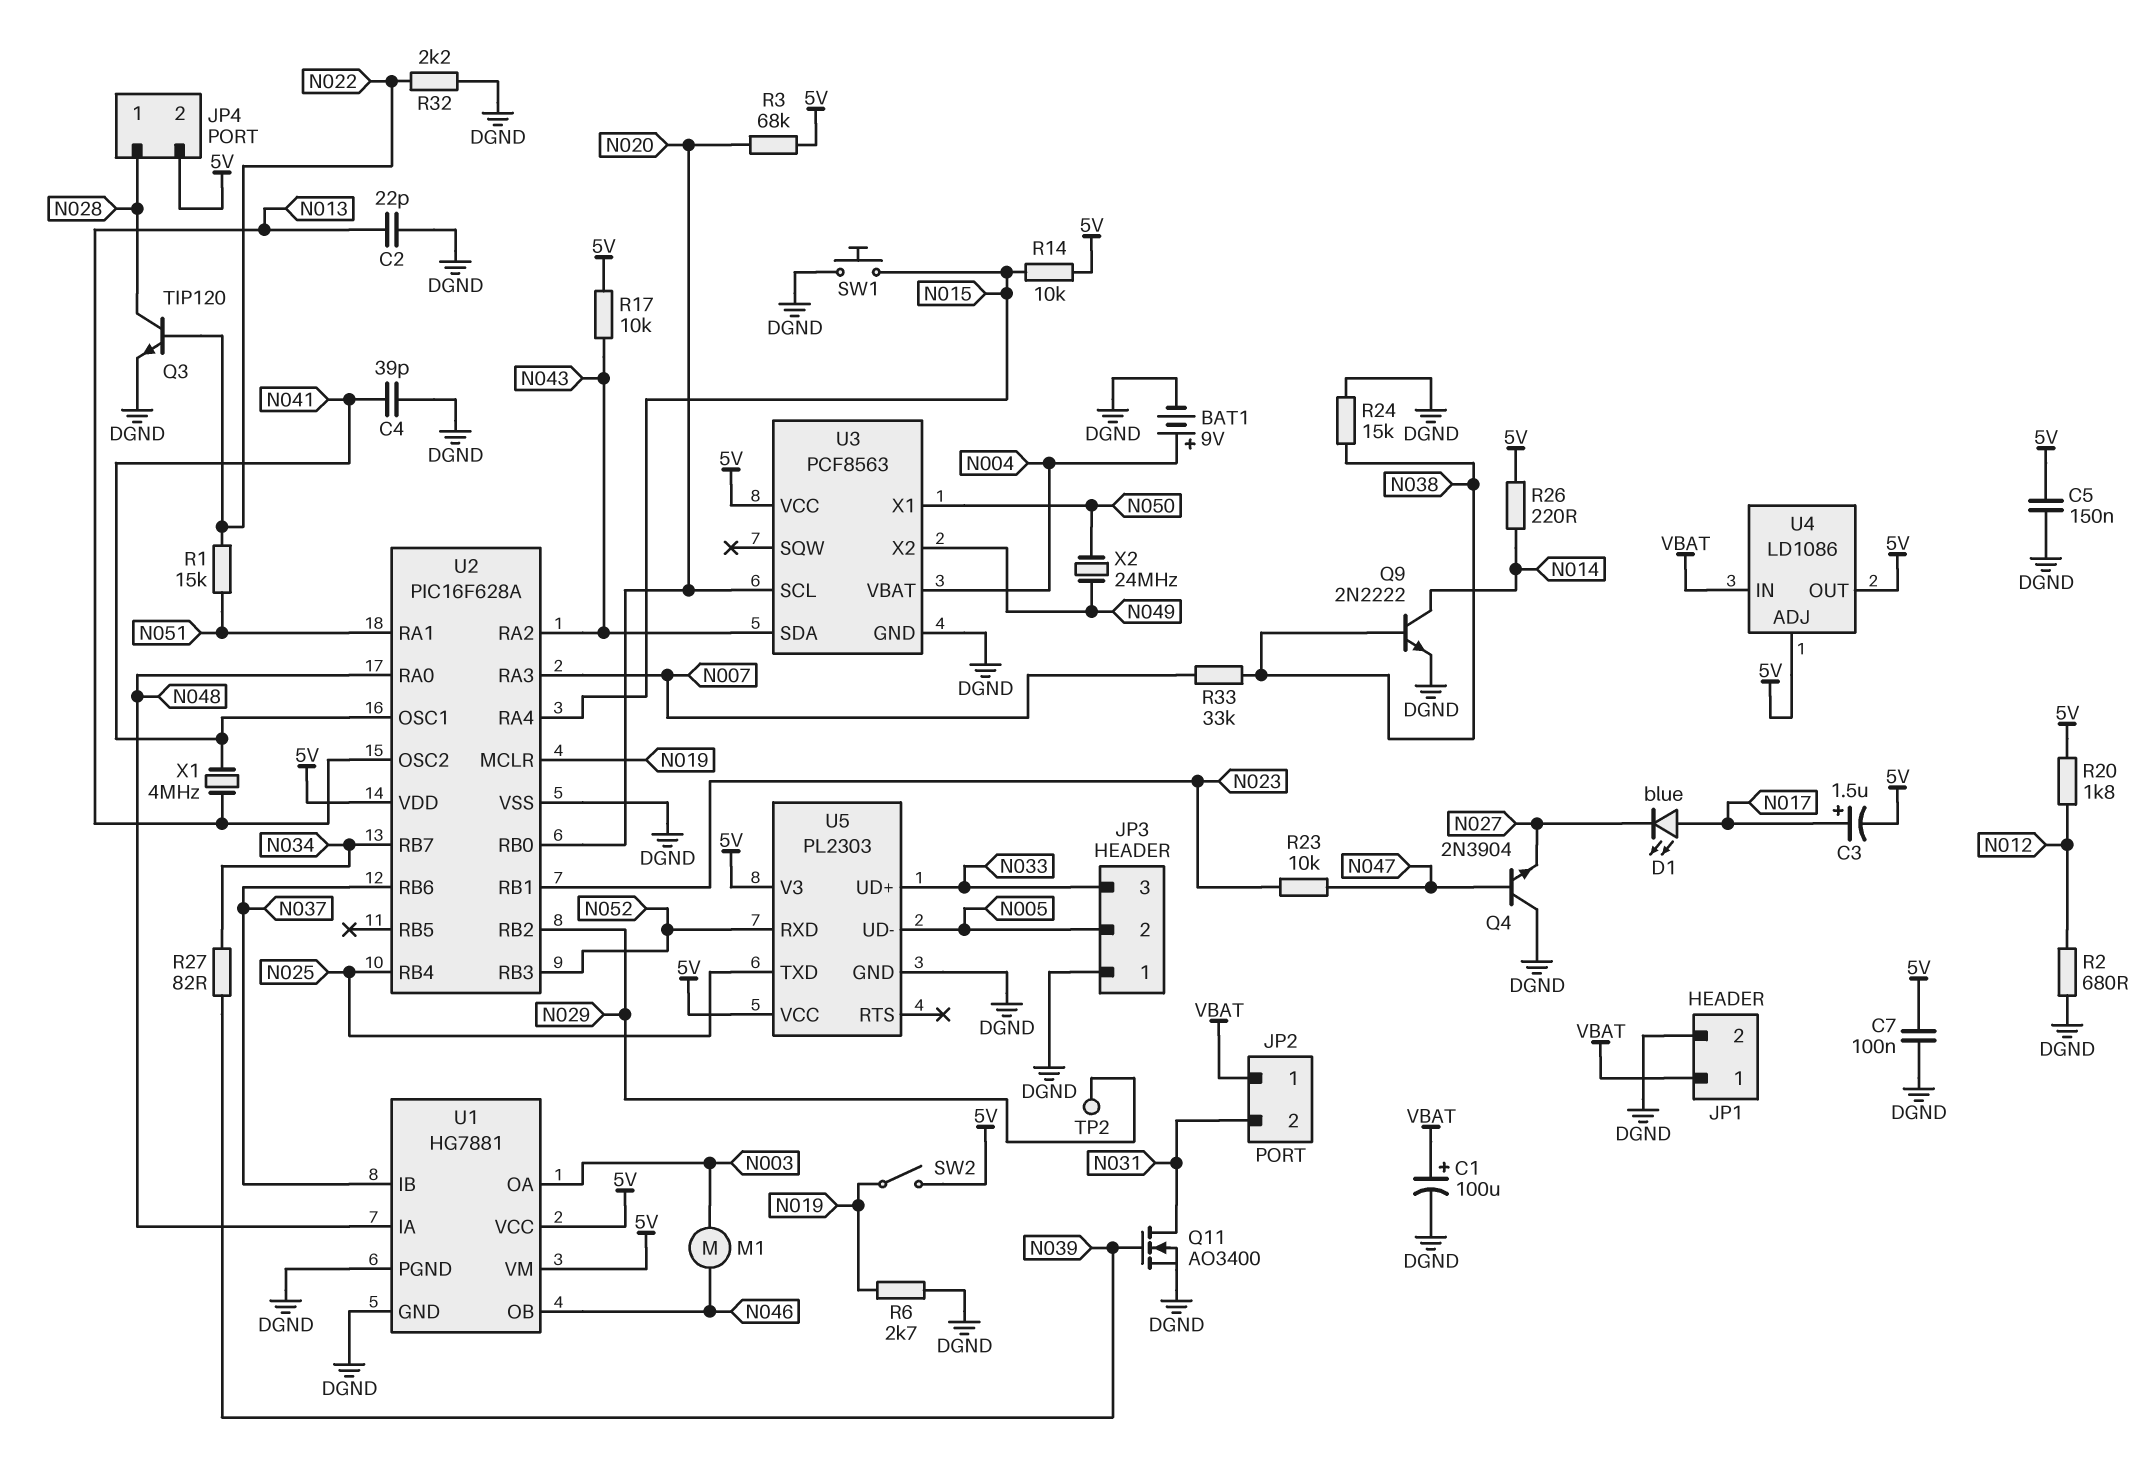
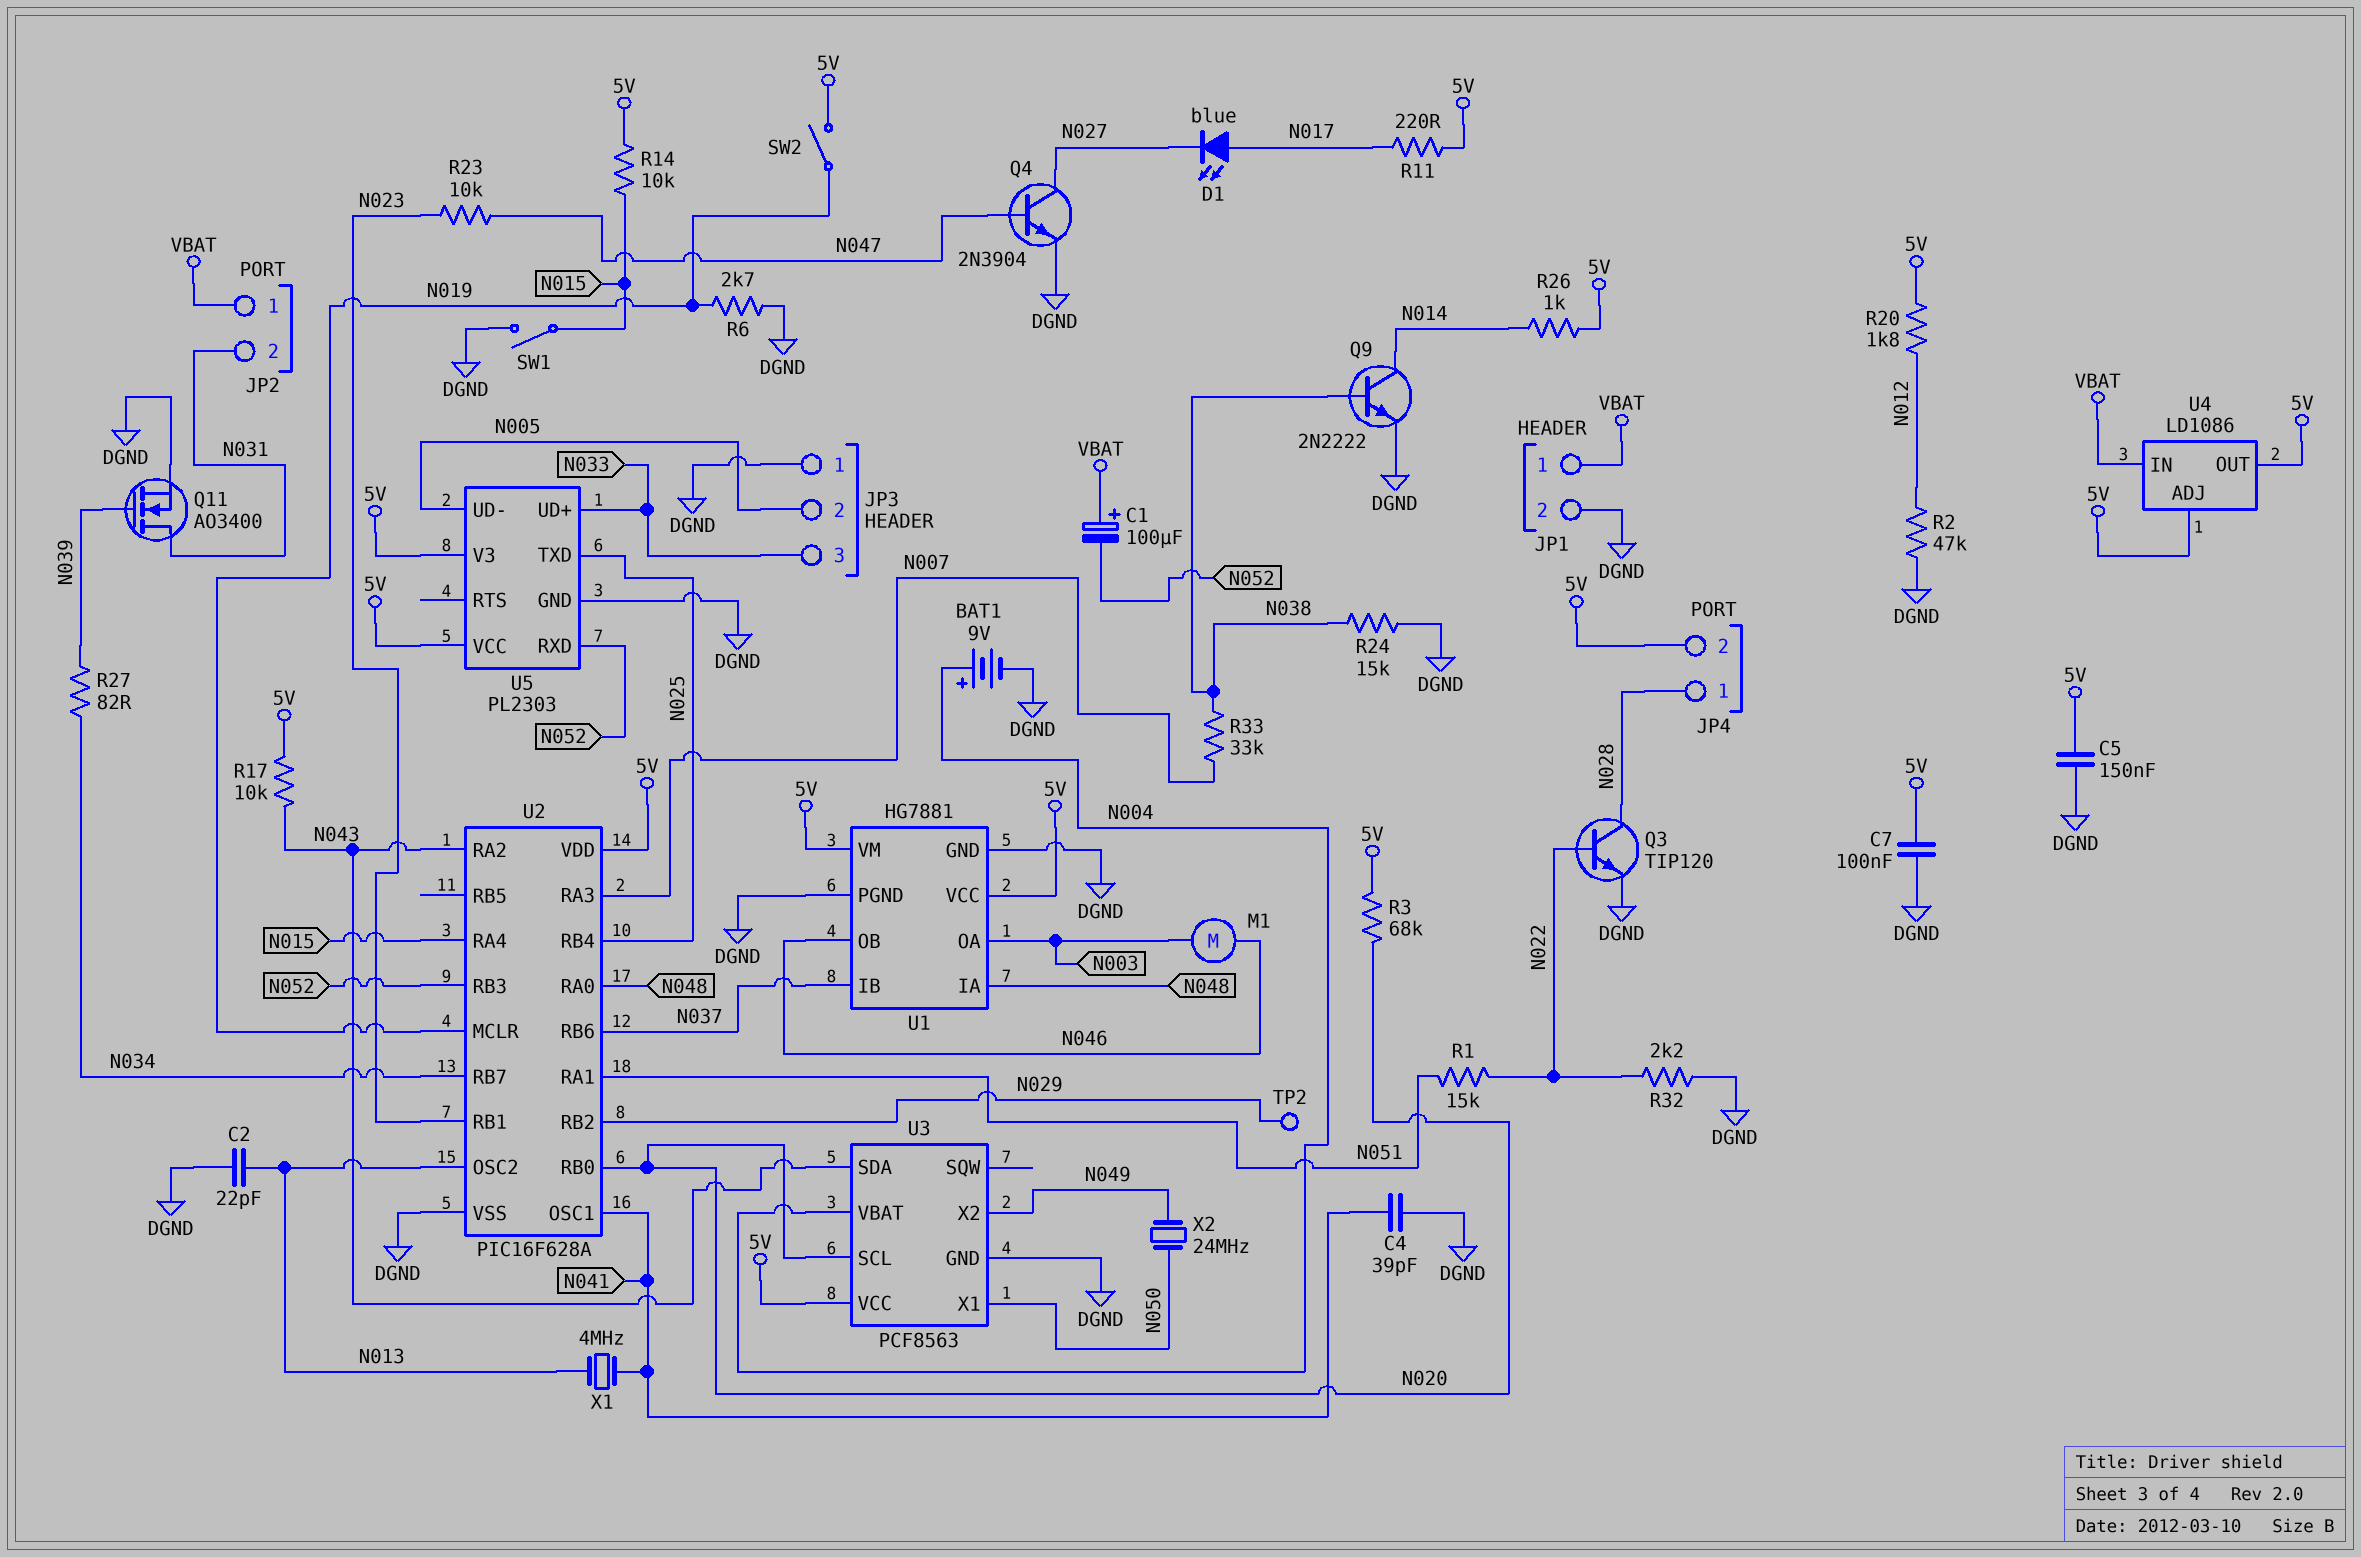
C1: 100uF (plus VBAT, minus DGND) -> 100uF (plus VBAT, minus N052)
C3: 1.5uF (plus N017, minus 5V) -> none
Q4: NPN 2N3904 (B N047, C DGND, E N027) -> NPN 2N3904 (B N047, C N027, E DGND)
R2: 680 (DGND, N012) -> 47k (DGND, N012)
R11: none -> 220 (5V, N017)
R26: 220 (5V, N014) -> 1k (5V, N014)
SW1: button (DGND, N015) -> switch (DGND, N015)

